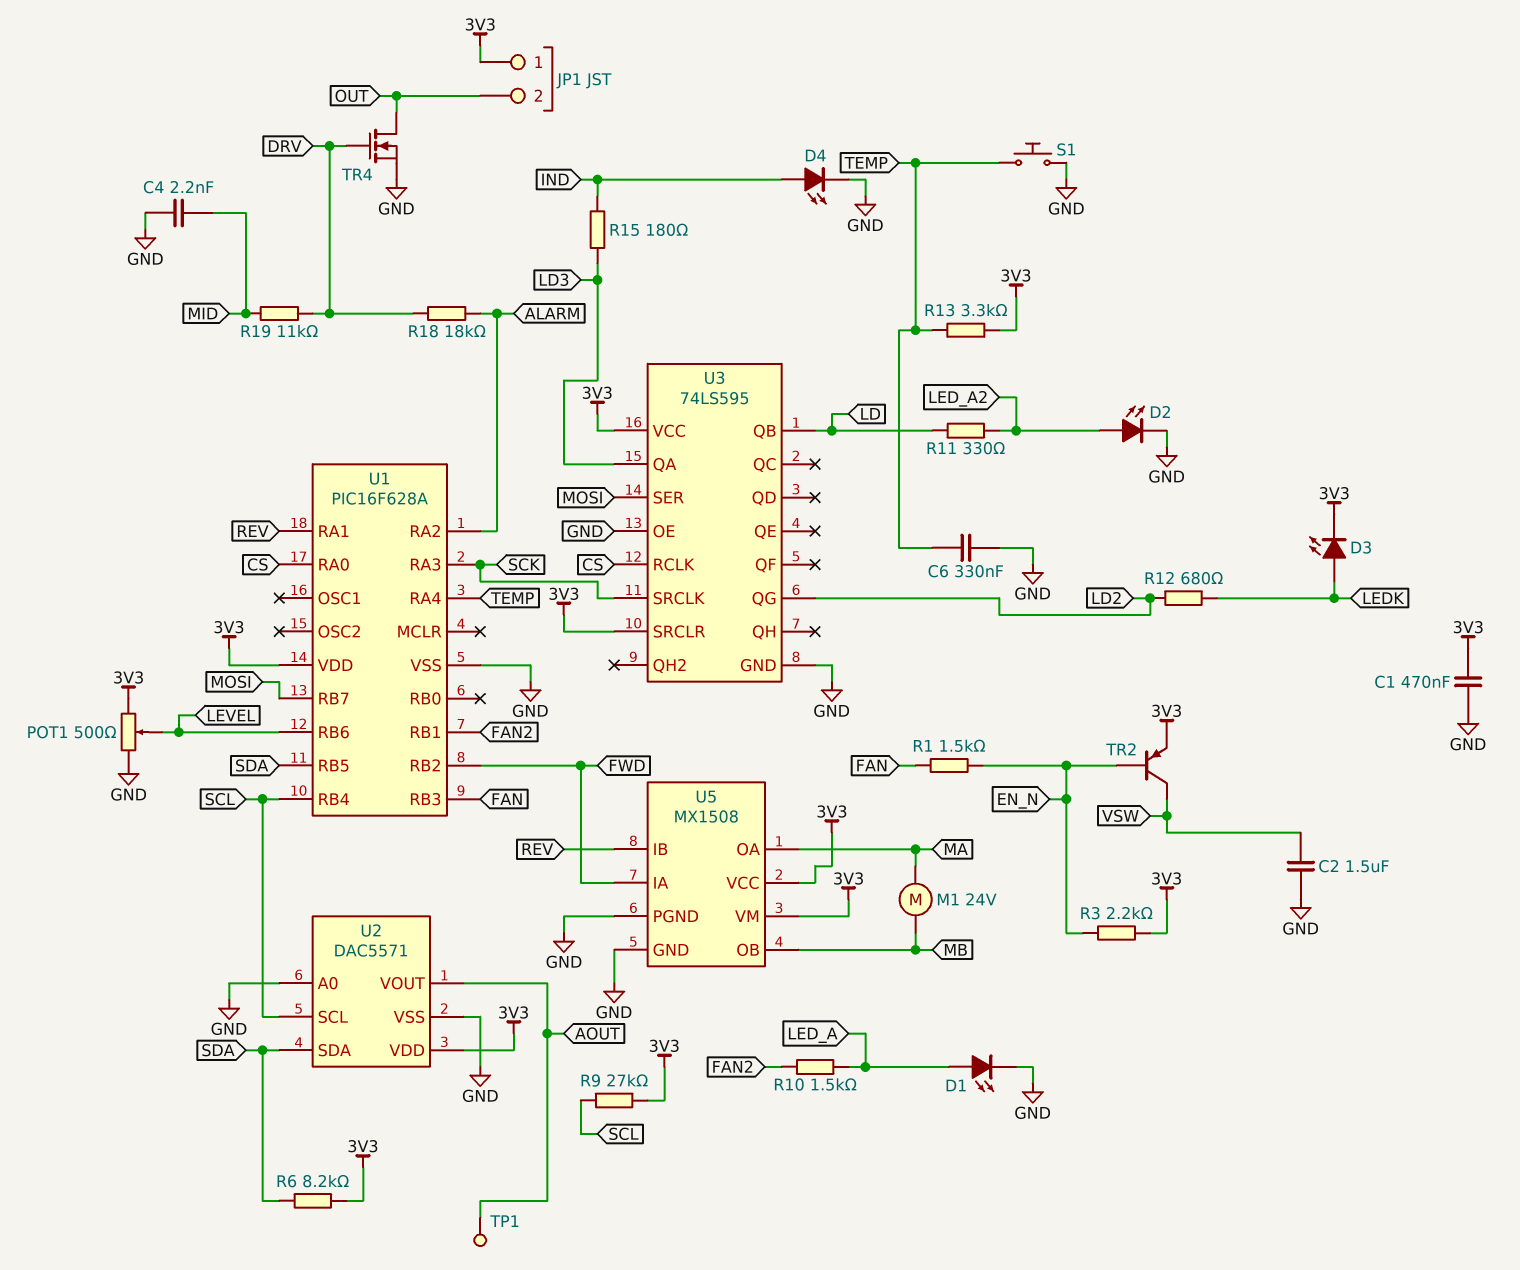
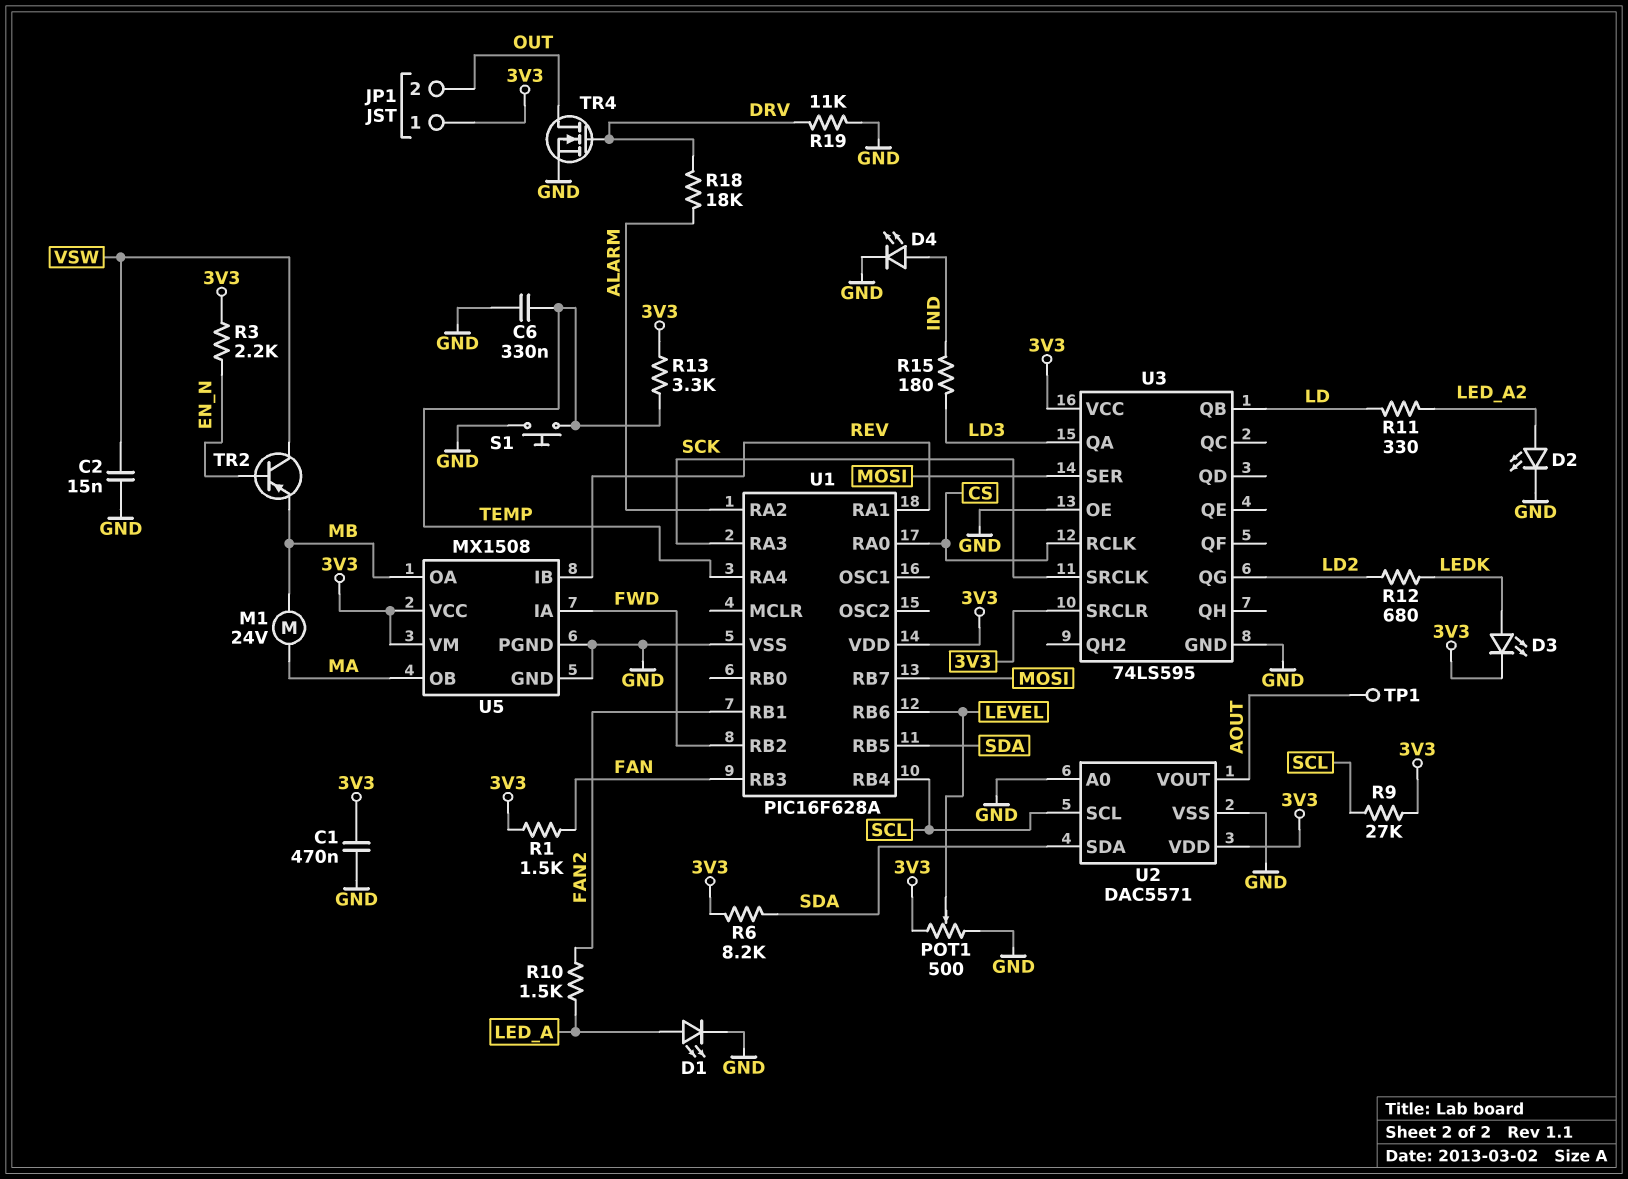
C2: 1.5uF (GND, VSW) -> 15nF (GND, VSW)
C4: 2.2nF (GND, MID) -> none
R1: 1.5k (EN_N, FAN) -> 1.5k (3V3, FAN)
R19: 11k (DRV, MID) -> 11k (DRV, GND)
TR2: PNP (B EN_N, C VSW, E 3V3) -> PNP (B EN_N, C VSW, E MB)
U5 pin OA: MA -> MB
U5 pin OB: MB -> MA

